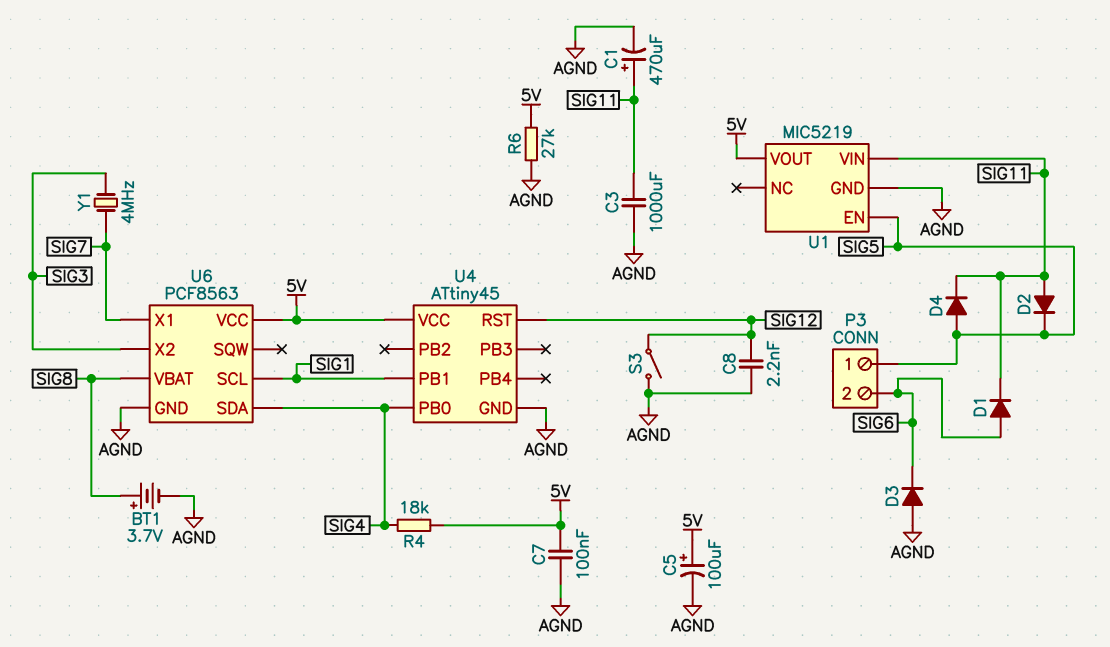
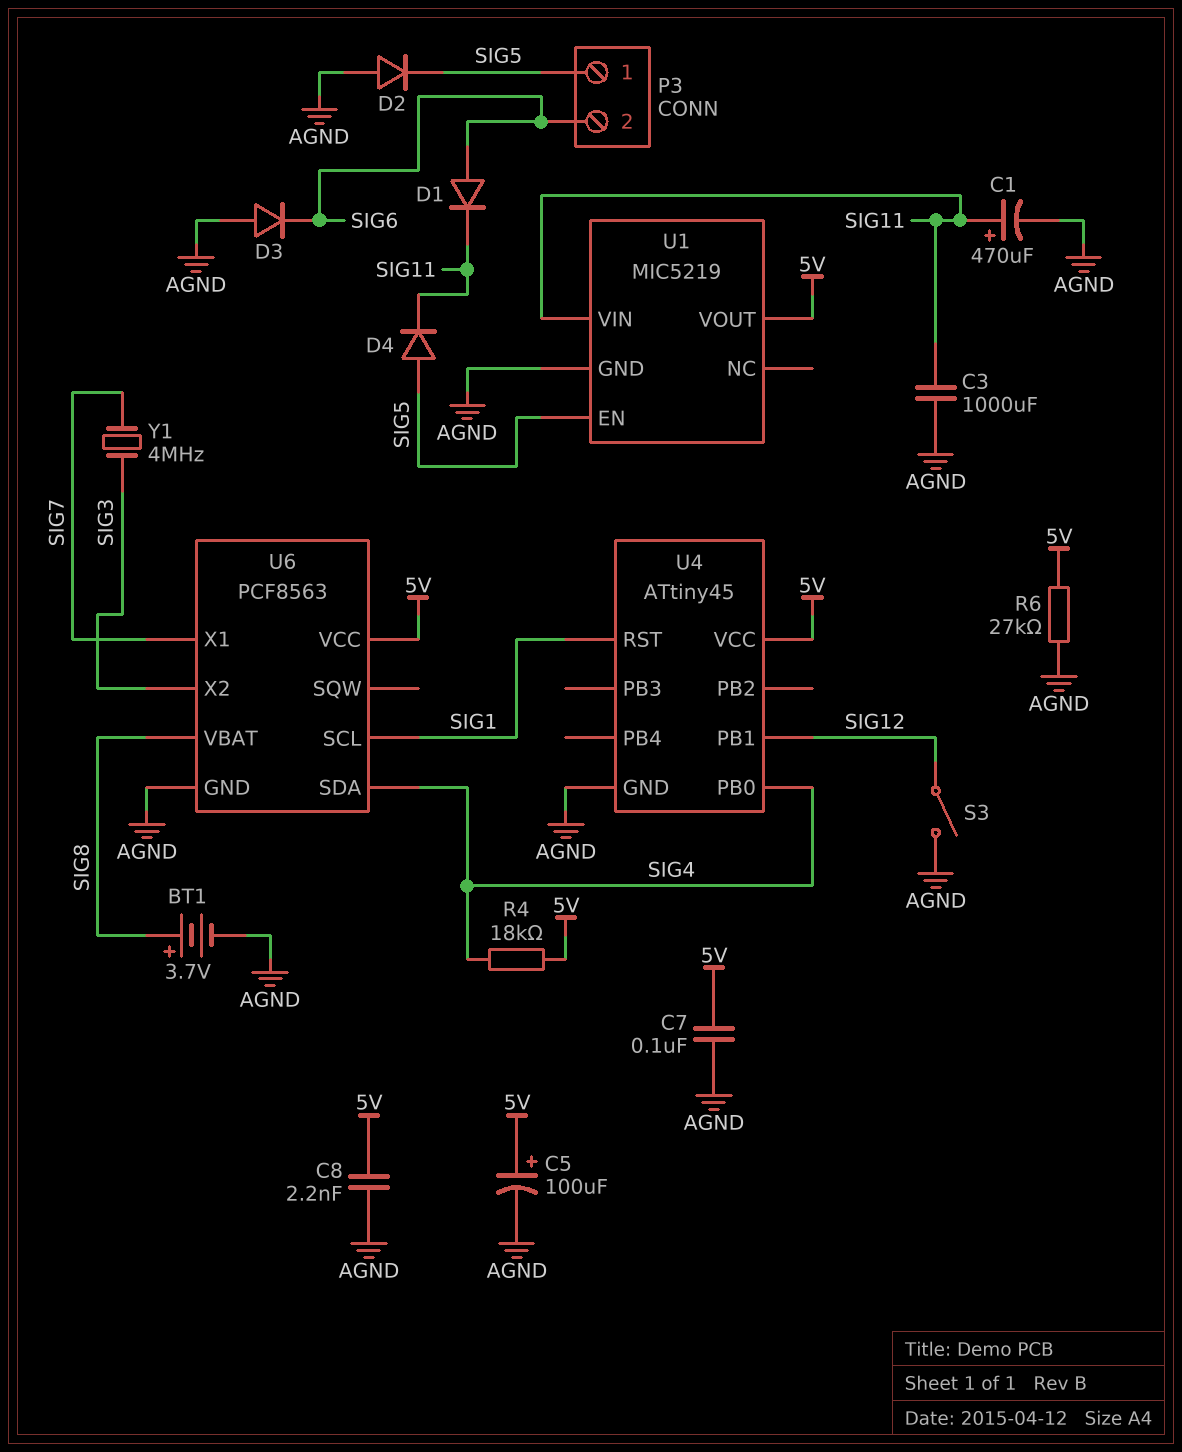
C8: 2.2nF (AGND, SIG12) -> 2.2nF (5V, AGND)
D2: diode (A SIG11, K SIG5) -> diode (A AGND, K SIG5)
U4 pin PB1: SIG1 -> SIG12
U4 pin RST: SIG12 -> SIG1

